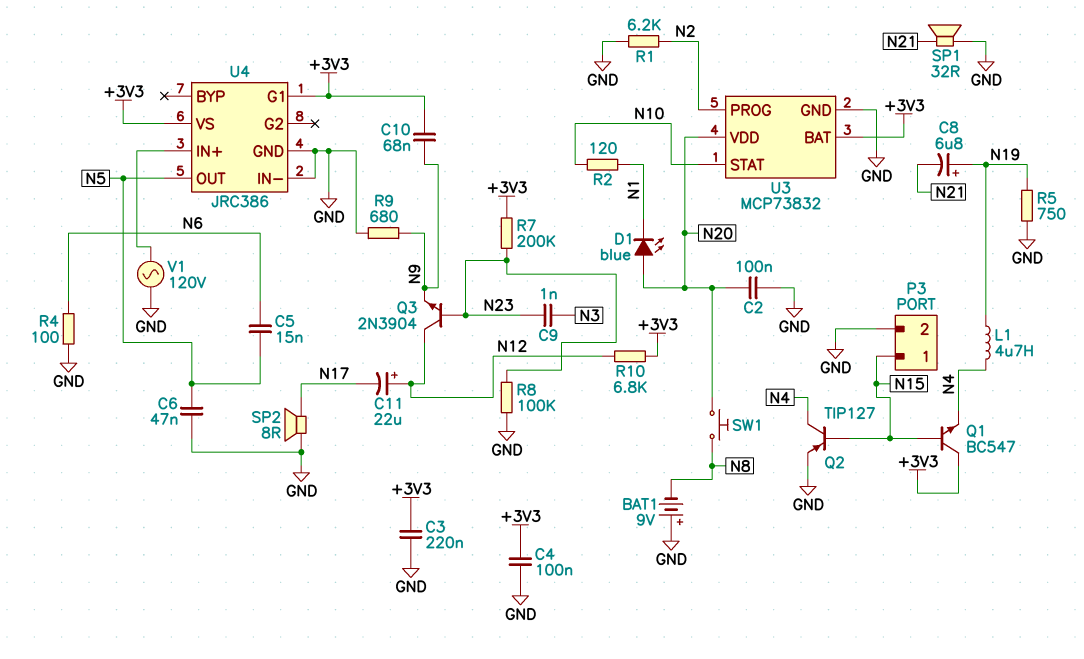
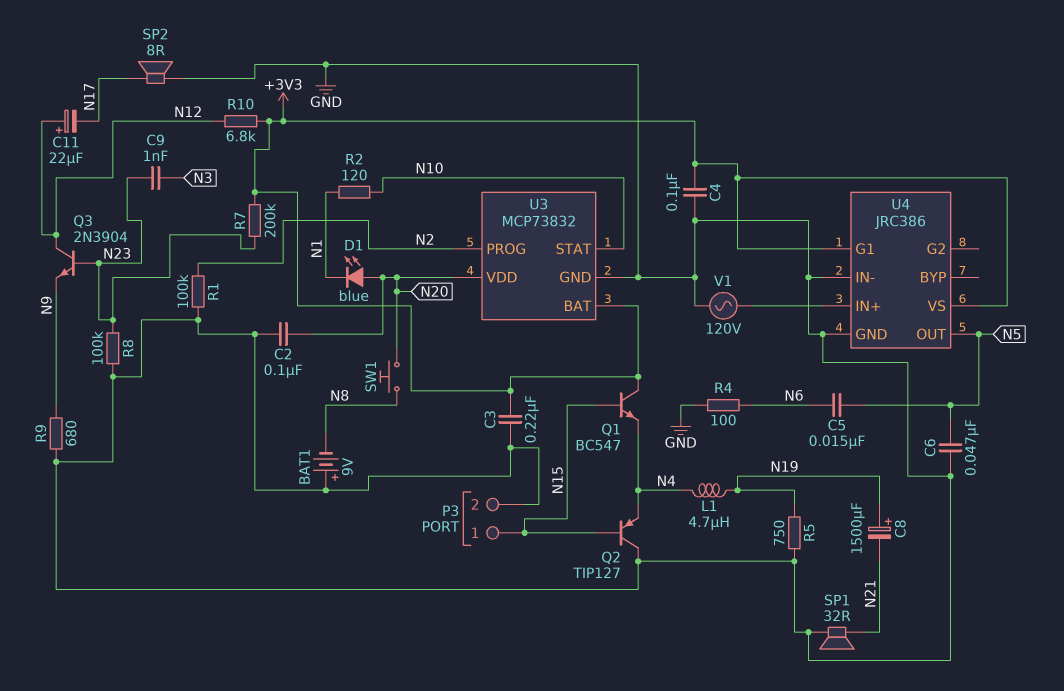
C8: 6.8uF (plus N19, minus N21) -> 1500uF (plus N19, minus N21)
C10: 68nF (+3V3, N9) -> none
Q2: PNP TIP127 (B N15, C N4, E GND) -> PNP TIP127 (B N15, C GND, E N4)
R1: 6.2k (GND, N2) -> 100k (GND, N2)

